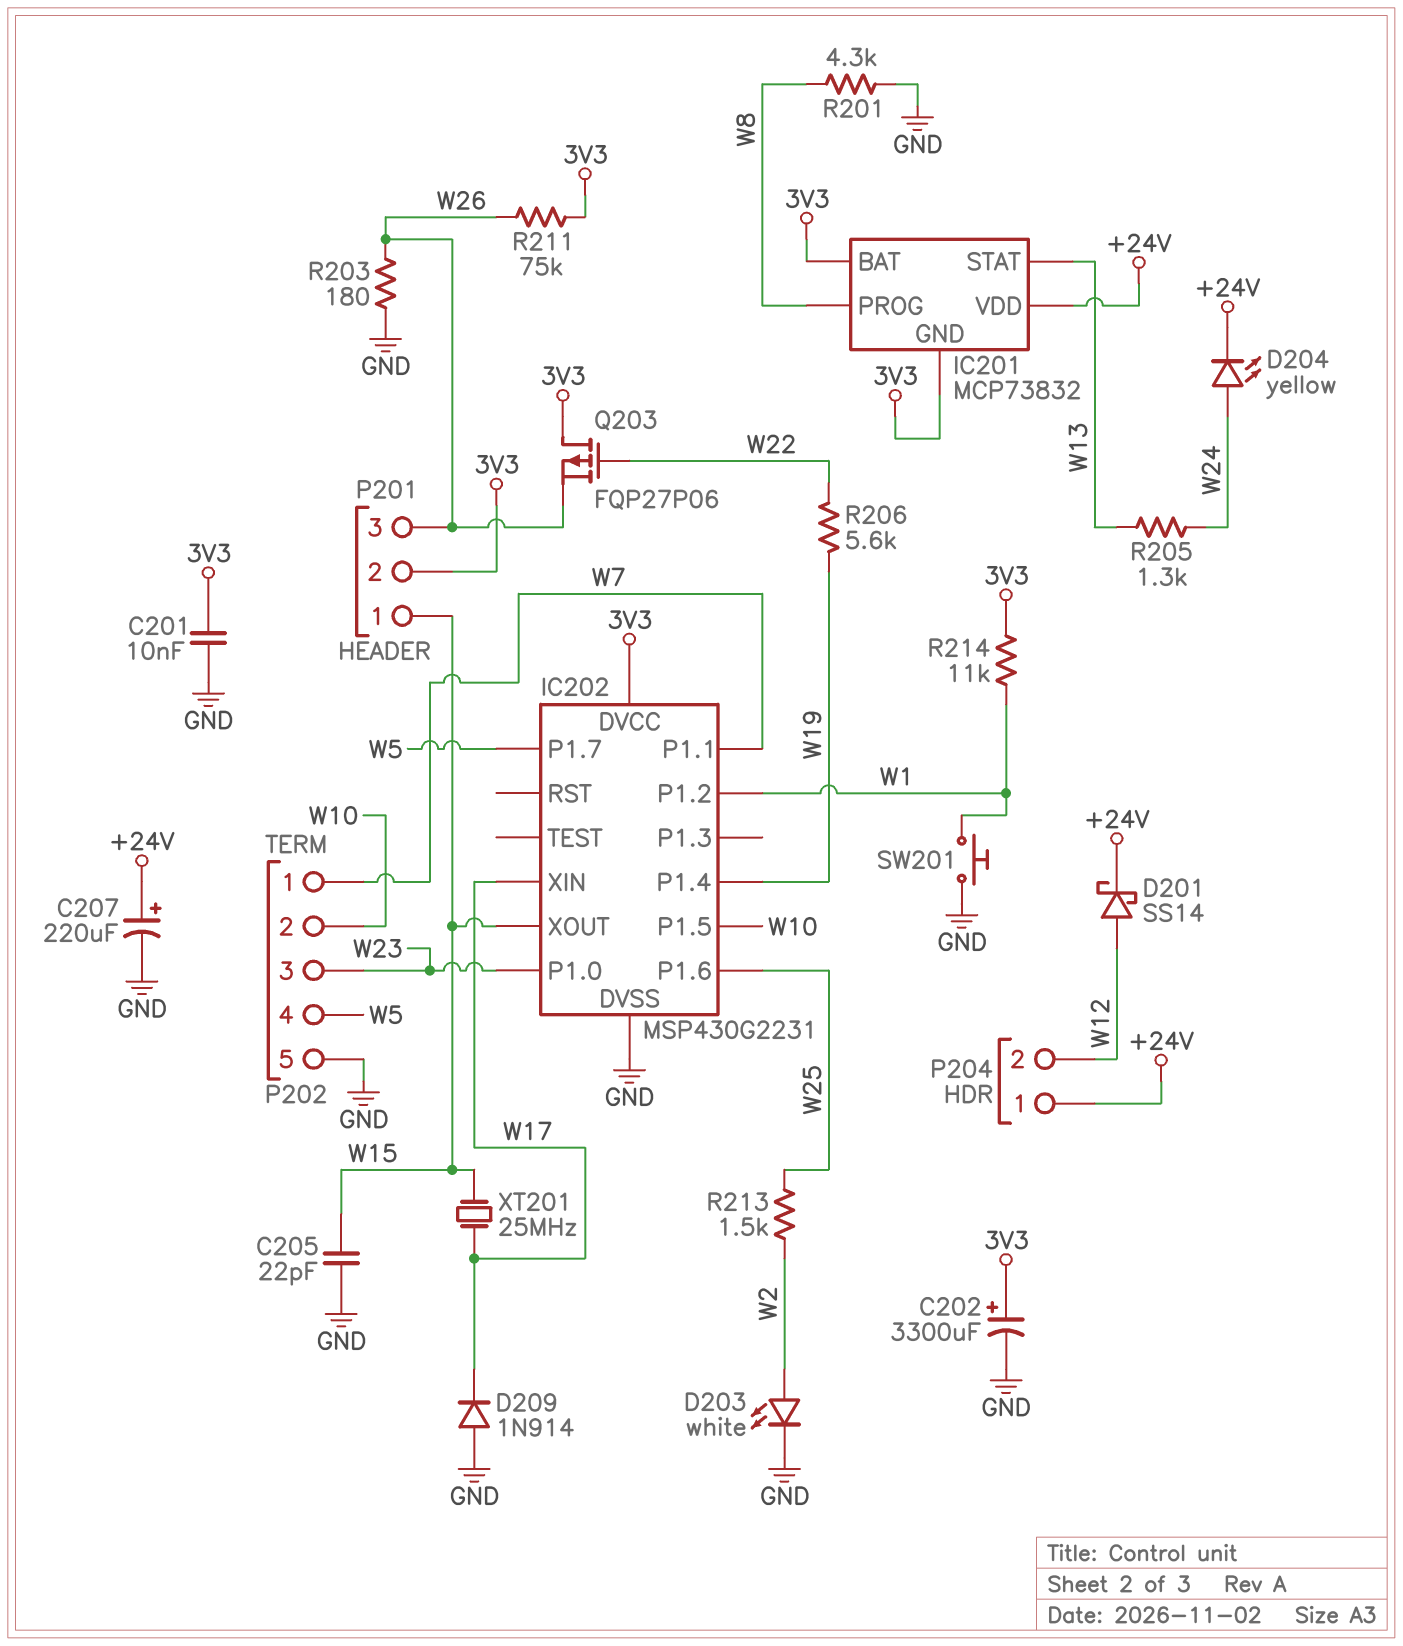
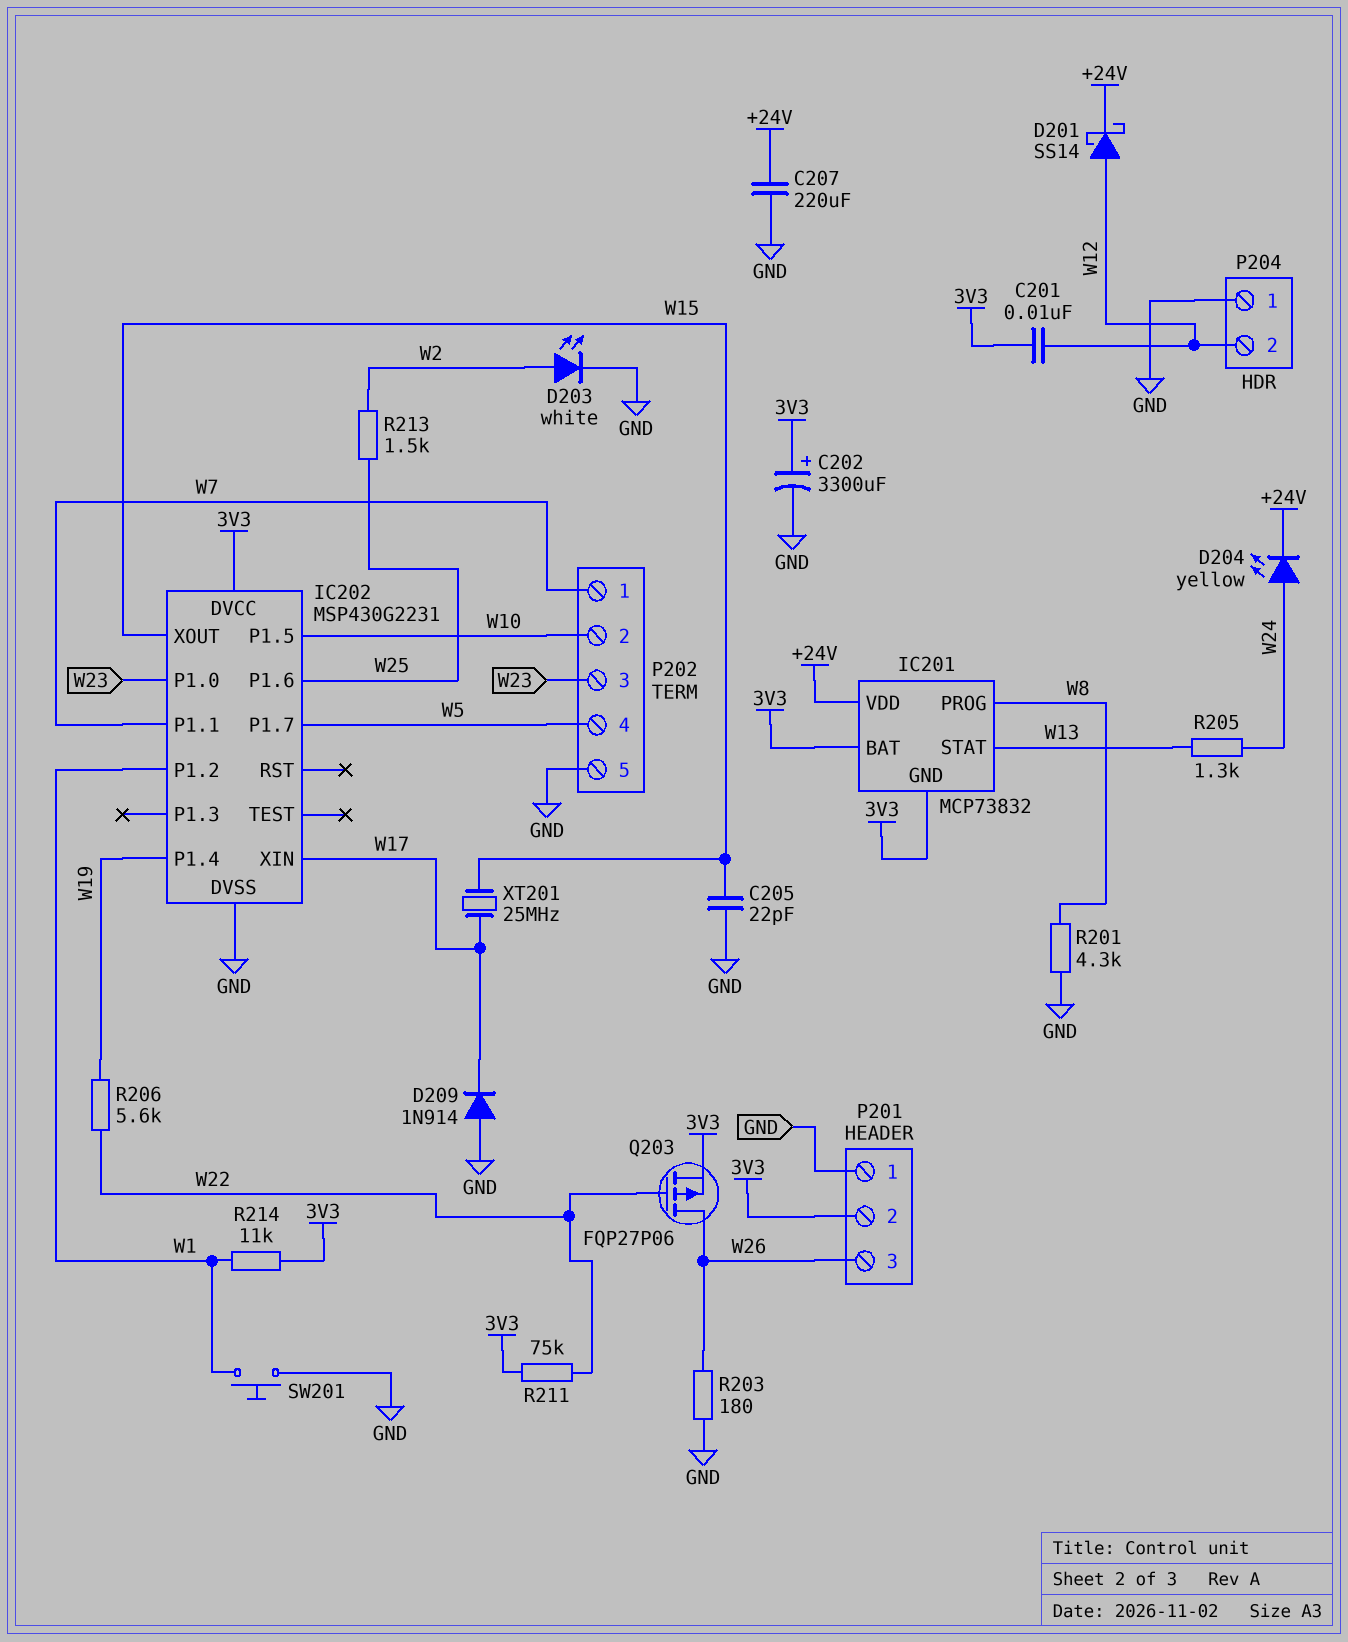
C201: 10nF (3V3, GND) -> 10nF (3V3, W12)
C207: 220uF (plus +24V, minus GND) -> 220uF (+24V, GND)
P201 pin 1: W15 -> GND
P204 pin 1: +24V -> GND
Q203: PMOS FQP27P06 (G W22, D 3V3, S W26) -> PMOS FQP27P06 (G W22, D W26, S 3V3)
R211: 75k (3V3, W26) -> 75k (3V3, W22)

